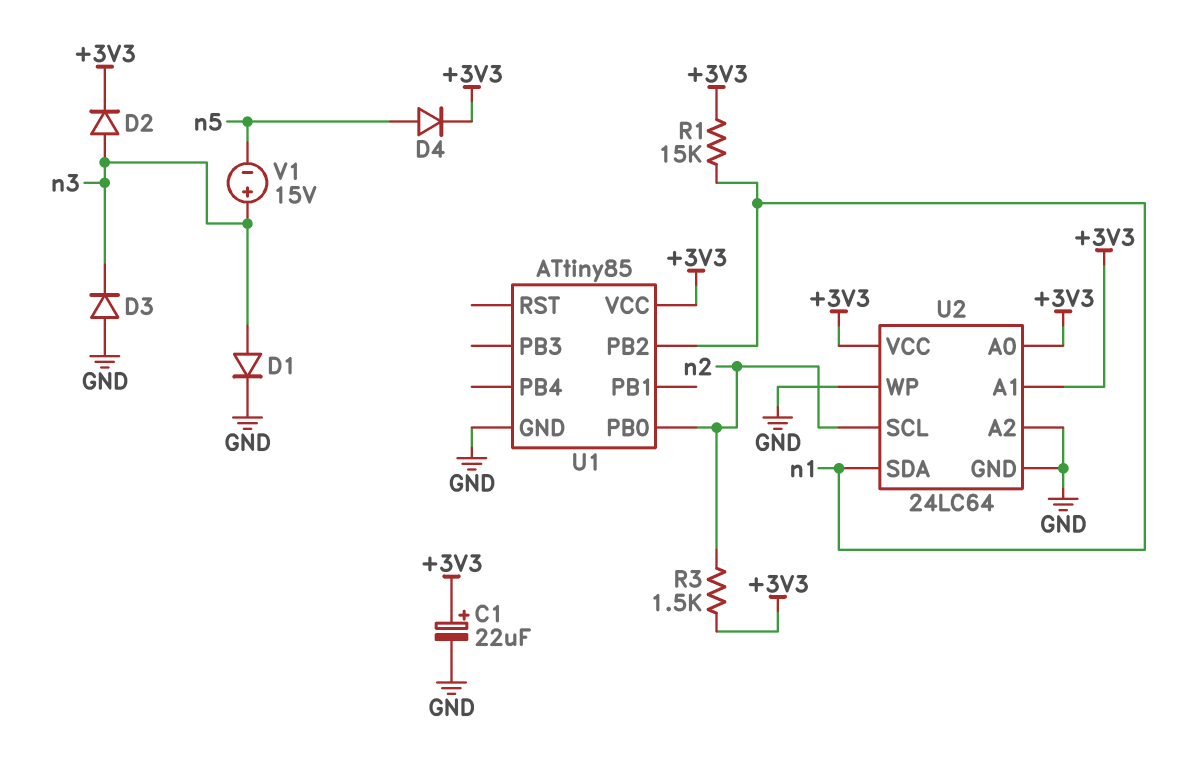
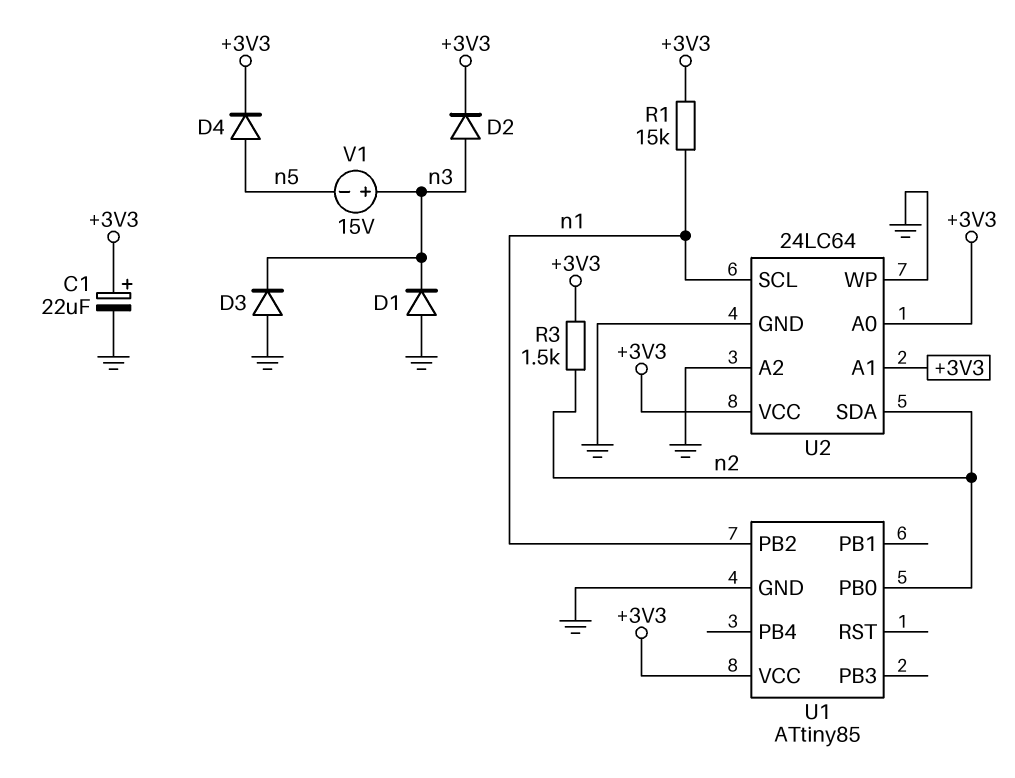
D1: diode (A n3, K GND) -> diode (A GND, K n3)
U2 pin SCL: n2 -> n1
U2 pin SDA: n1 -> n2

